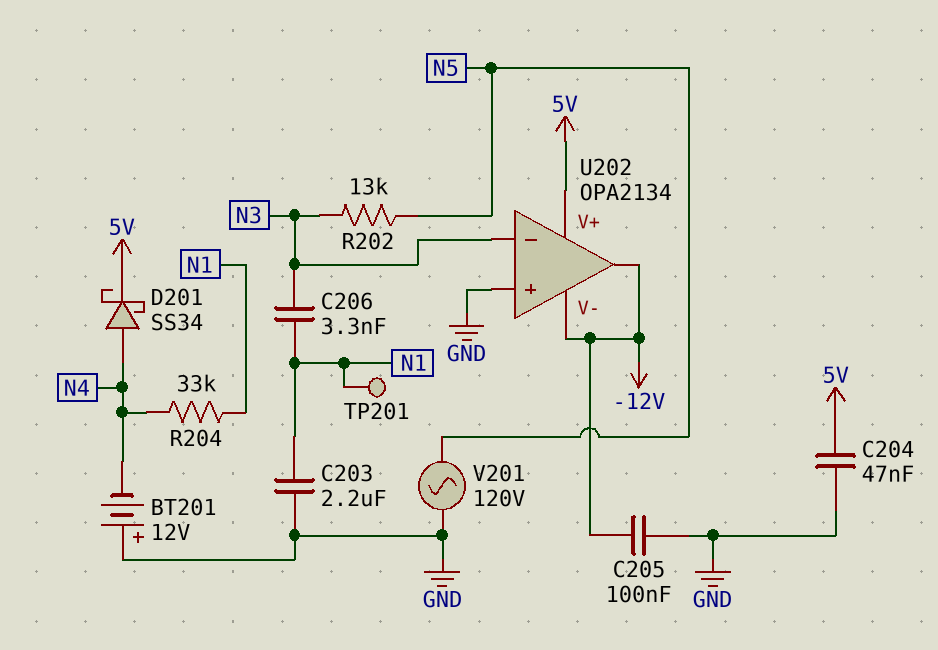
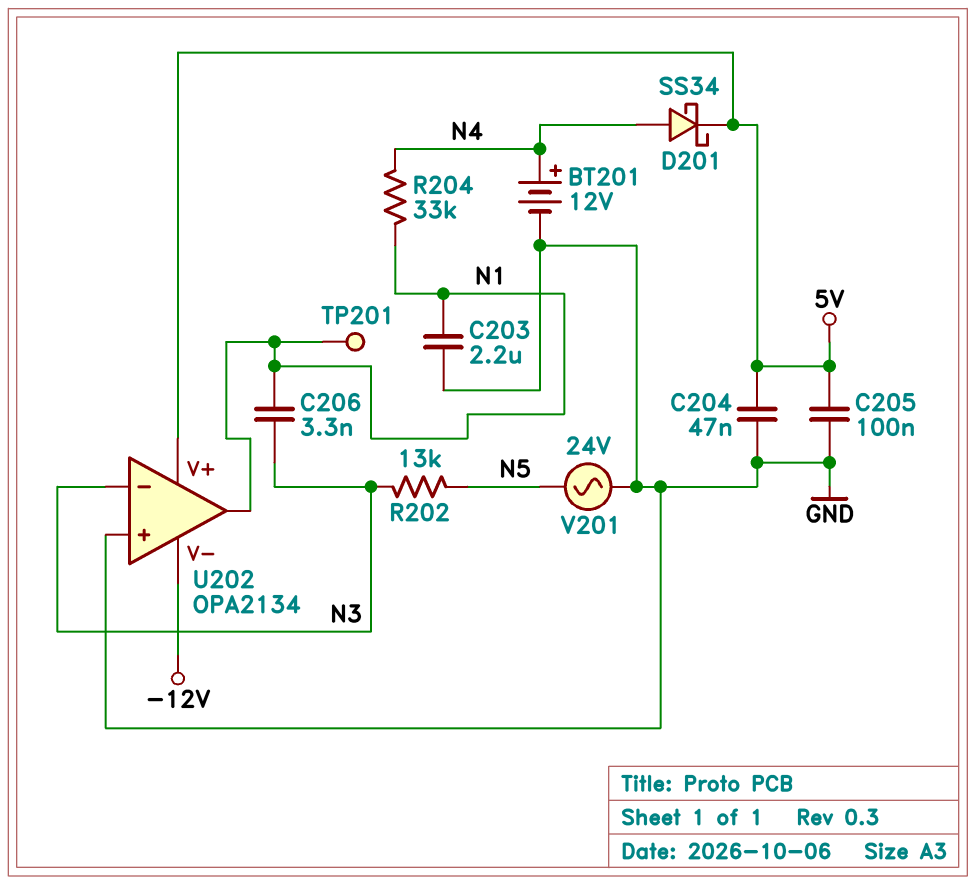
BT201: 12V (plus GND, minus N4) -> 12V (plus N4, minus GND)
C205: 100nF (-12V, GND) -> 100nF (5V, GND)
U202 pin out: -12V -> N1
V201: AC 120V (GND, N5) -> AC 24V (GND, N5)

